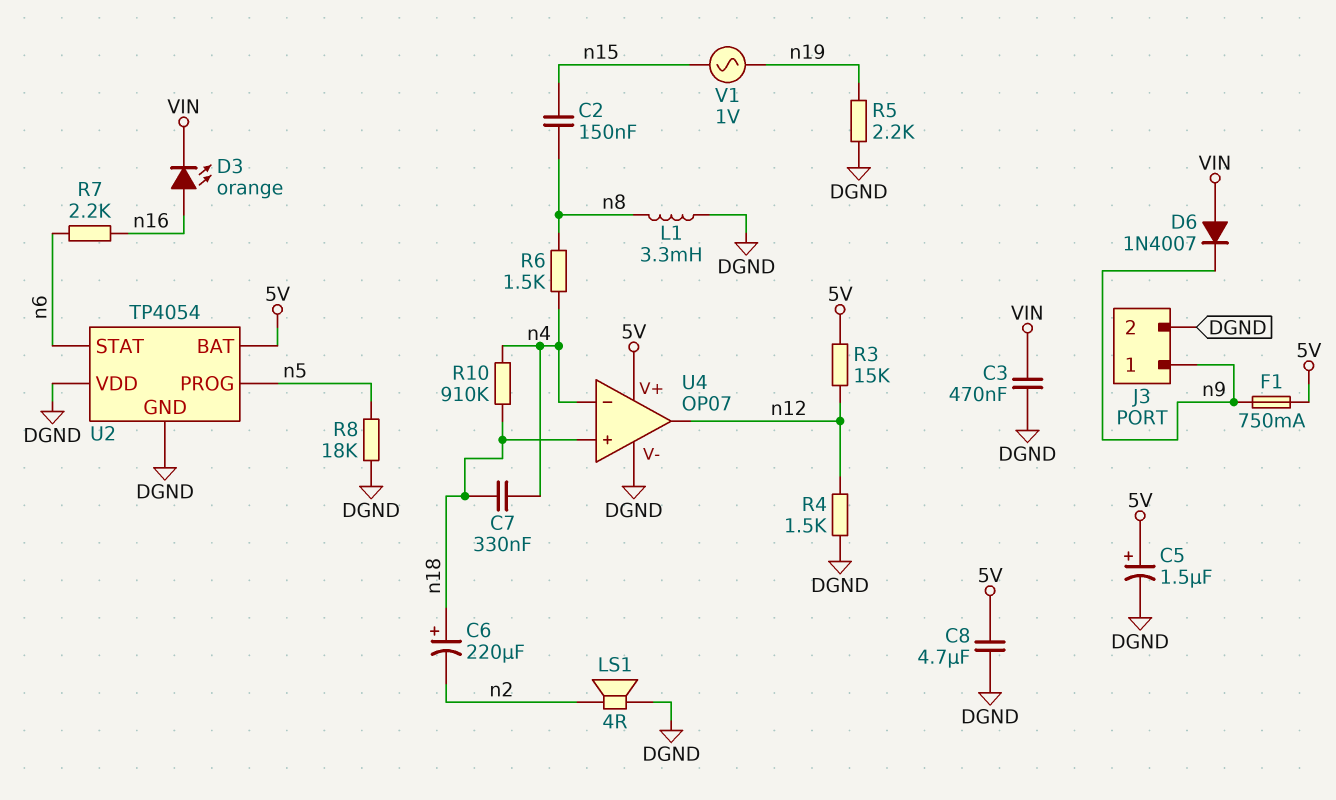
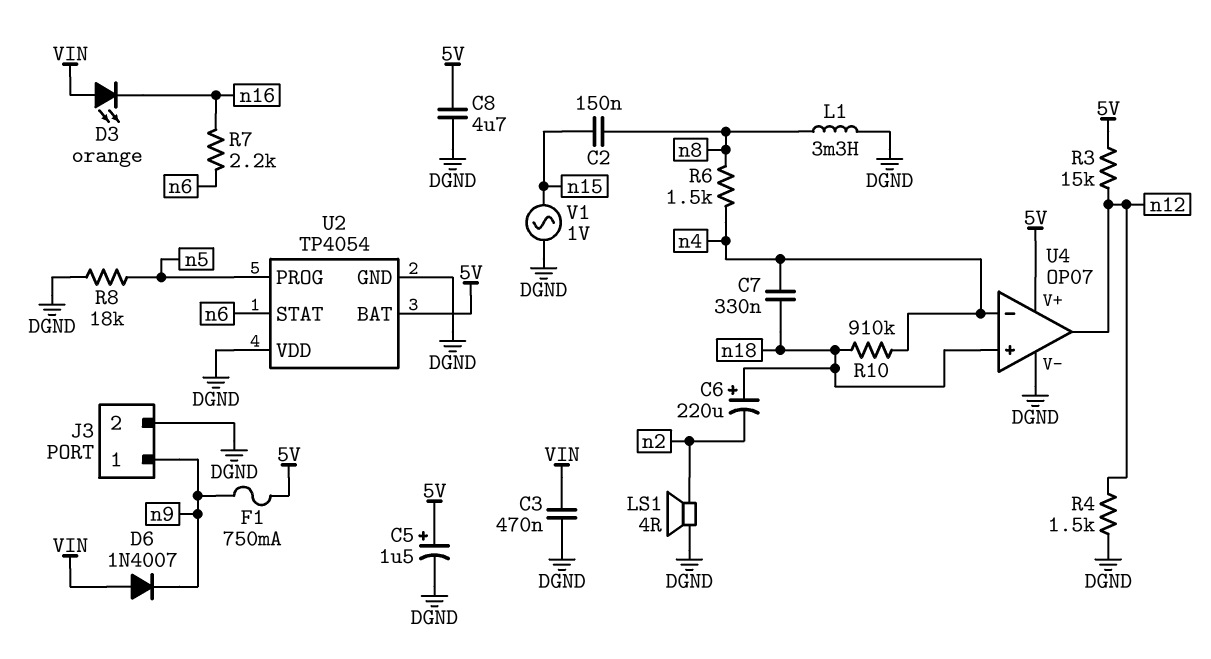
D3: LED orange (A n16, K VIN) -> LED orange (A VIN, K n16)
R5: 2.2k (DGND, n19) -> none
V1: AC 1V (n15, n19) -> AC 1V (DGND, n15)

